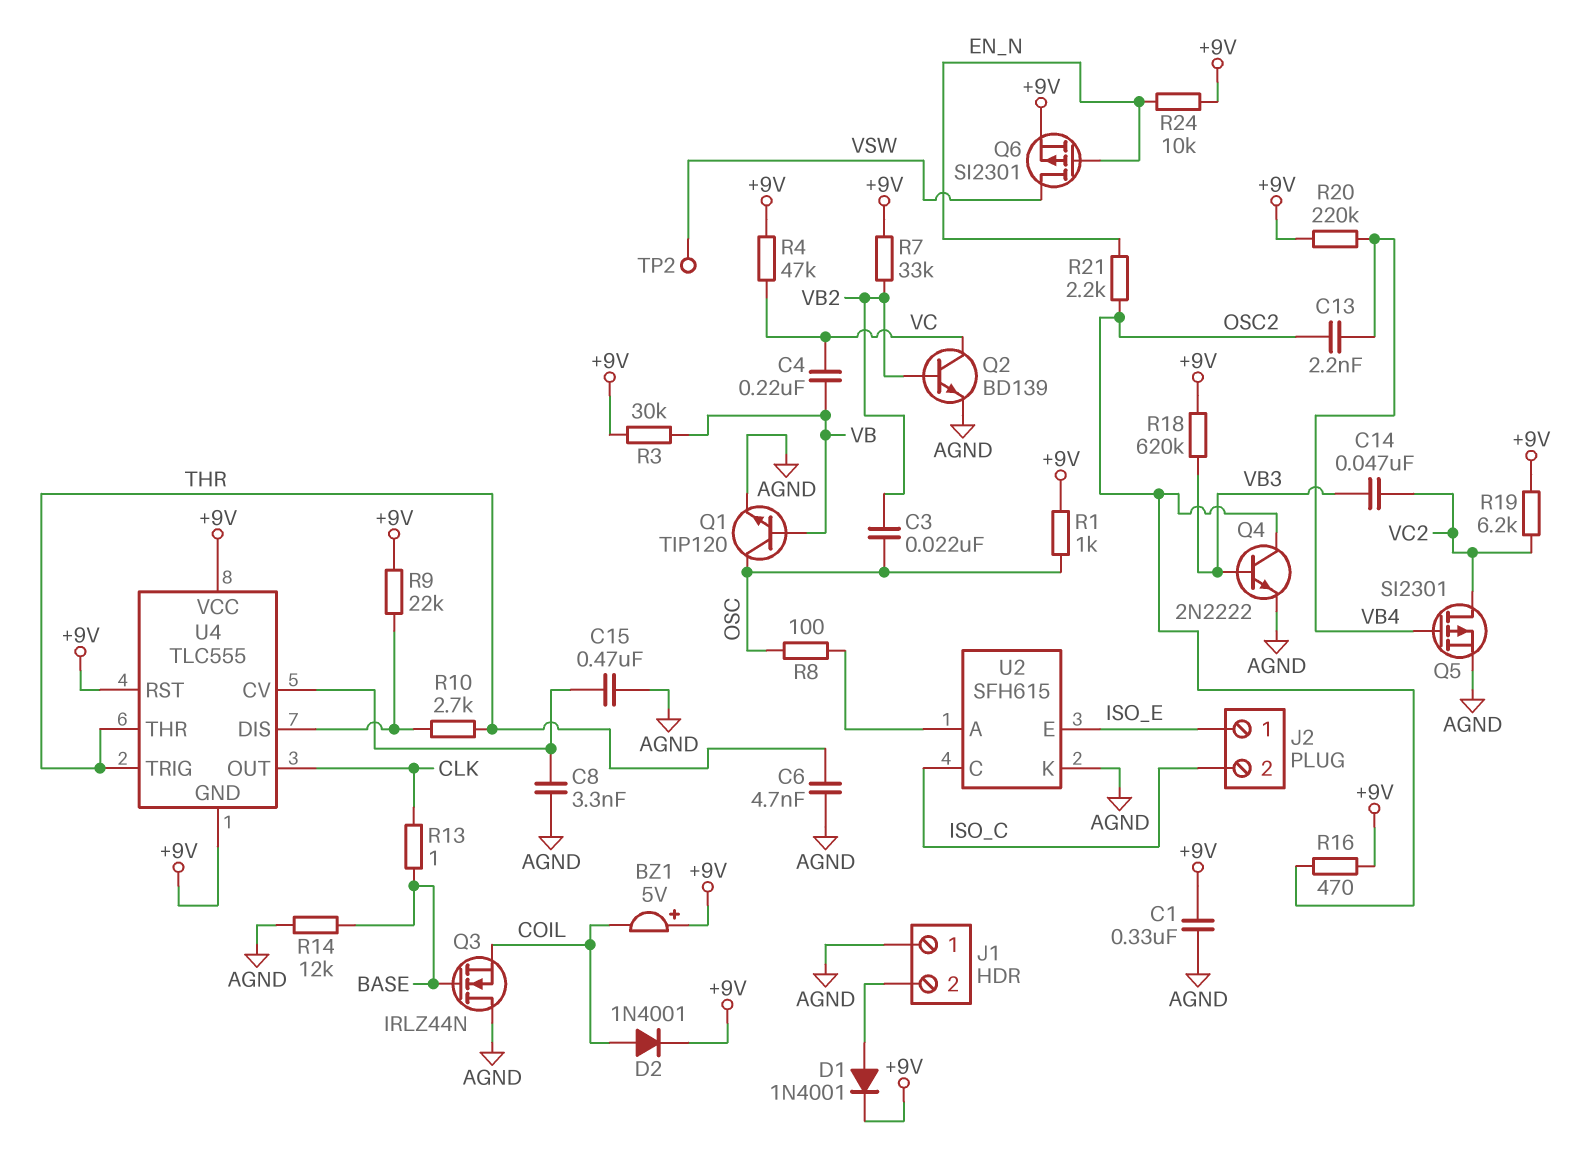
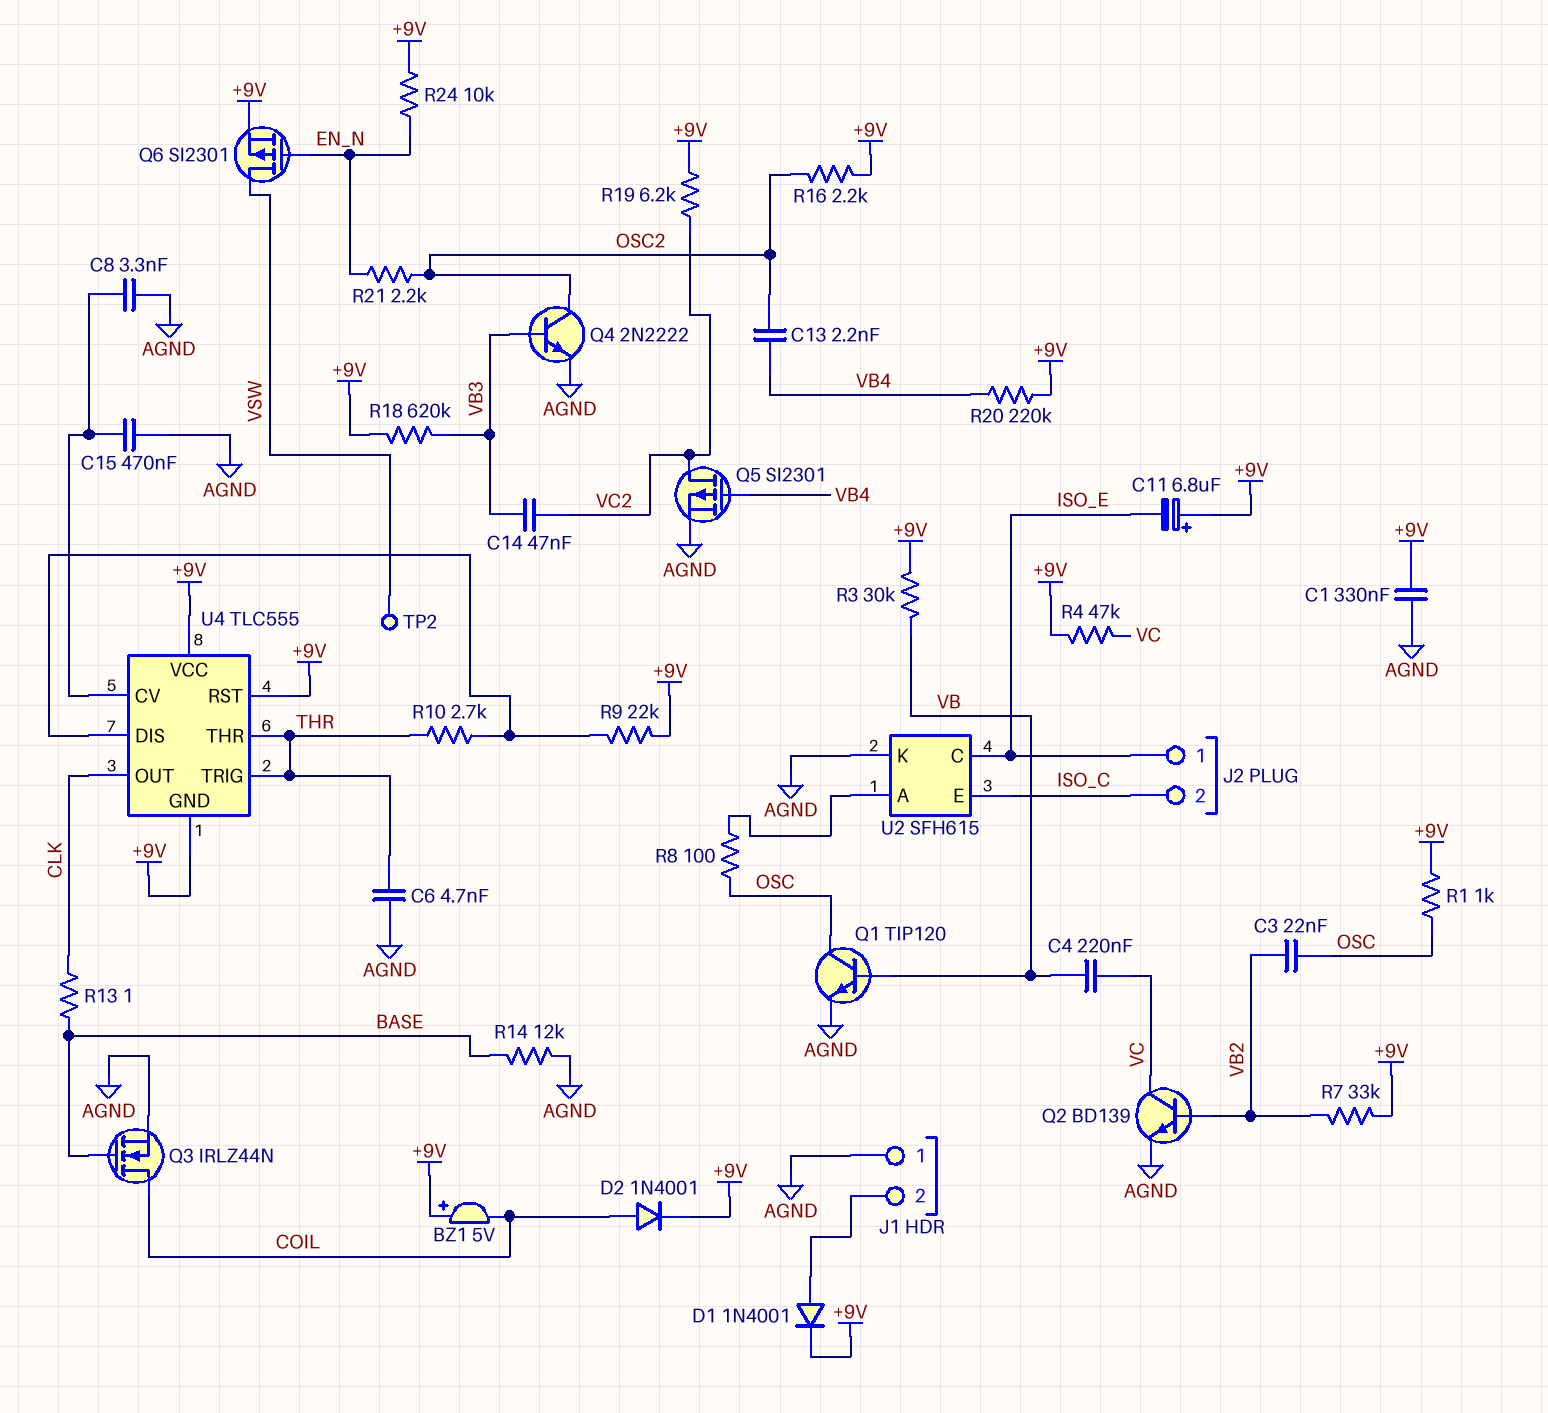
C11: none -> 6.8uF (plus +9V, minus ISO_E)
Q3: NMOS IRLZ44N (G BASE, D AGND, S COIL) -> NMOS IRLZ44N (G BASE, D COIL, S AGND)
R16: 470 (+9V, OSC2) -> 2.2k (+9V, OSC2)
U2 pin C: ISO_C -> ISO_E
U2 pin E: ISO_E -> ISO_C

